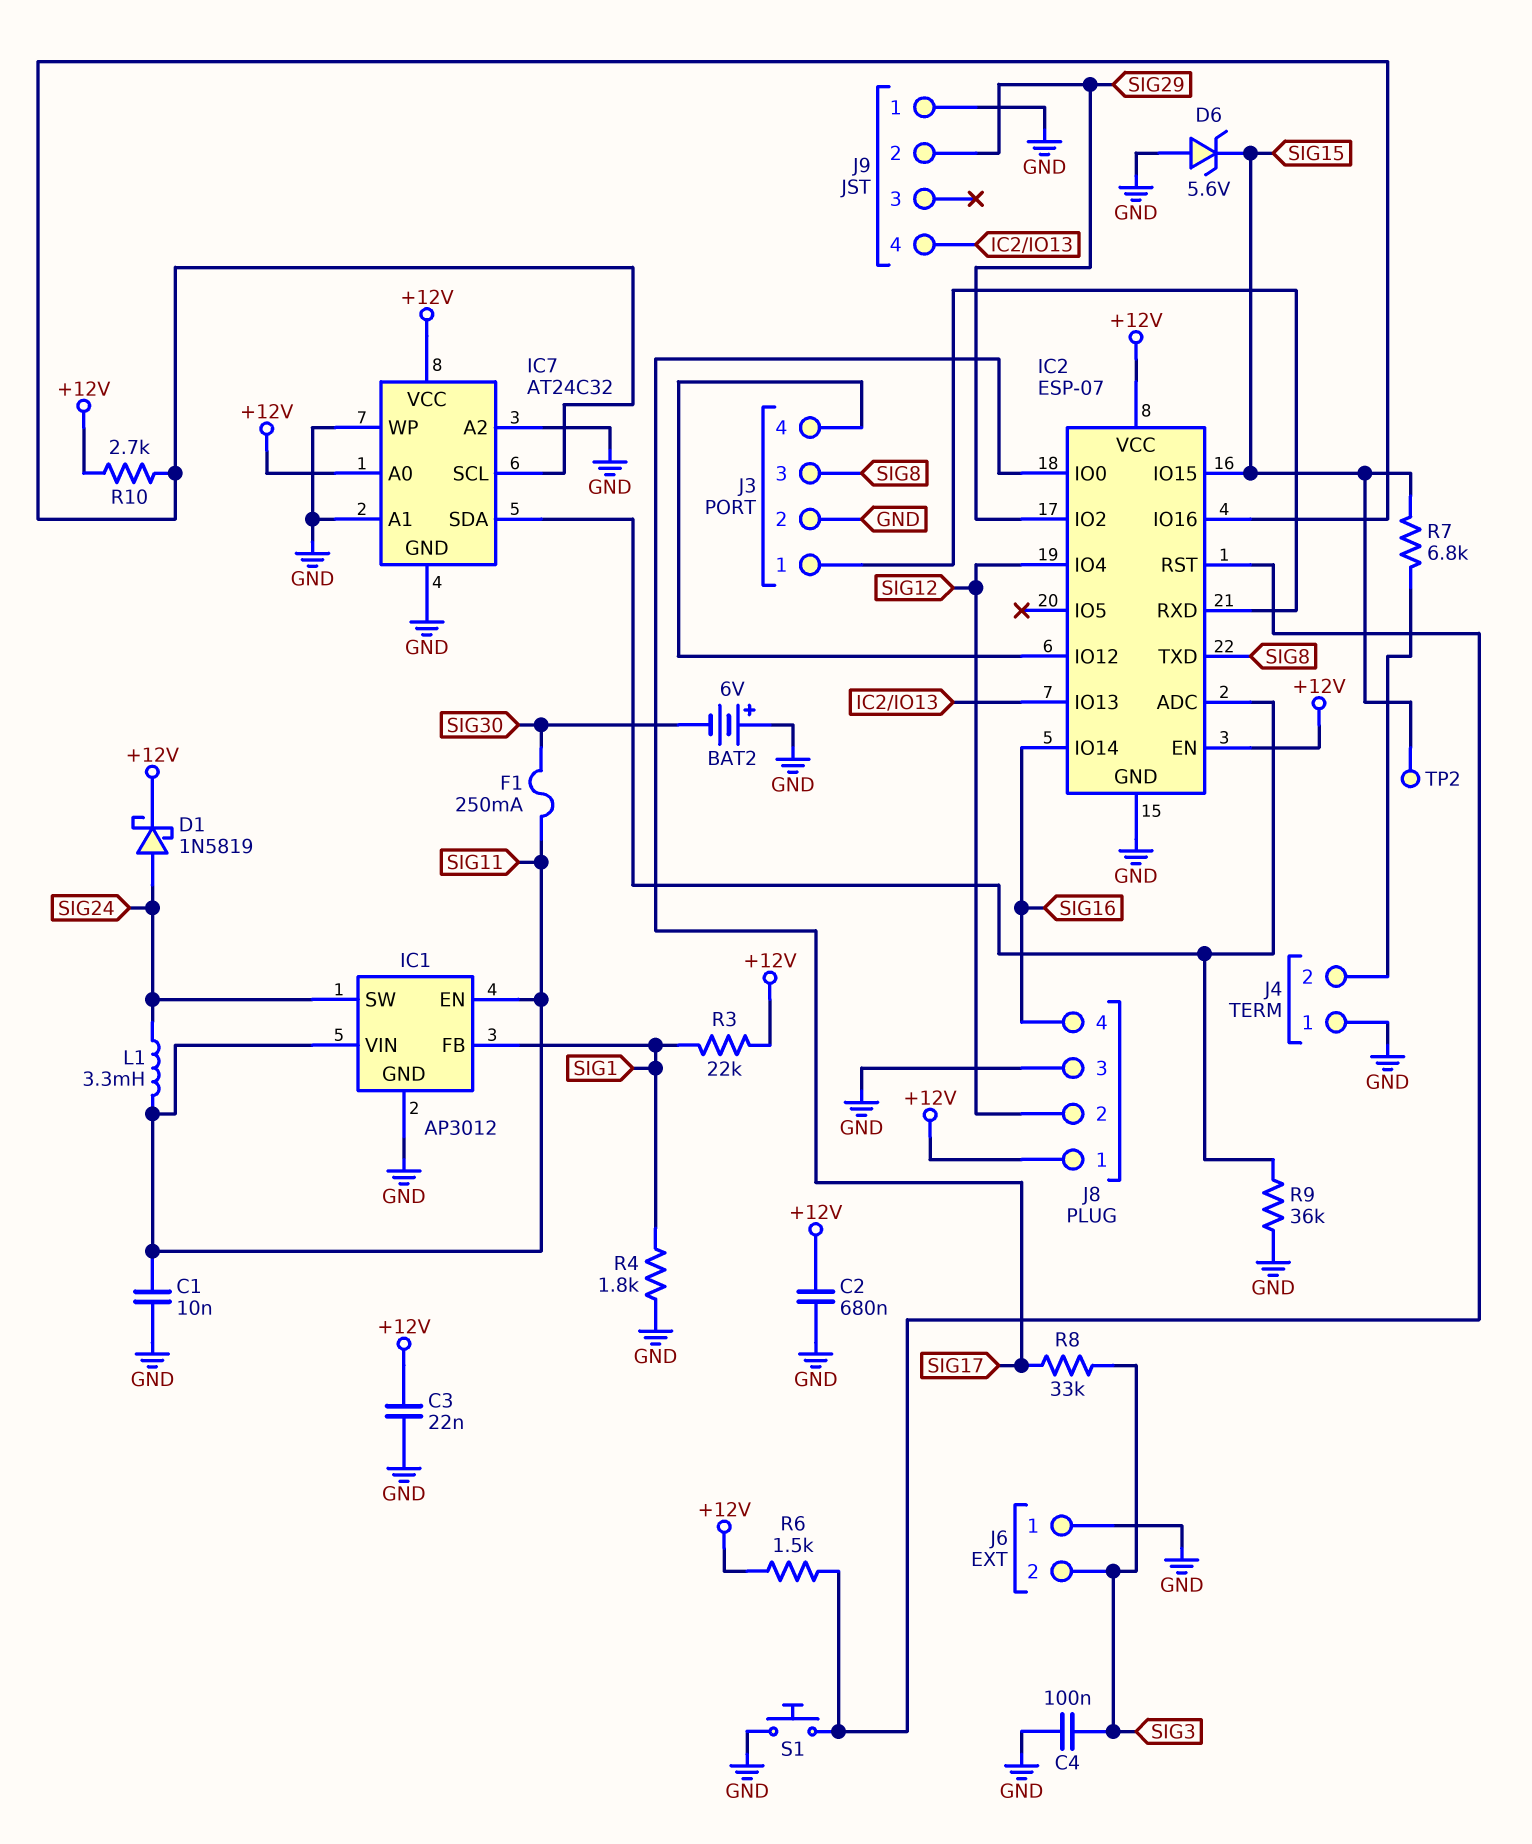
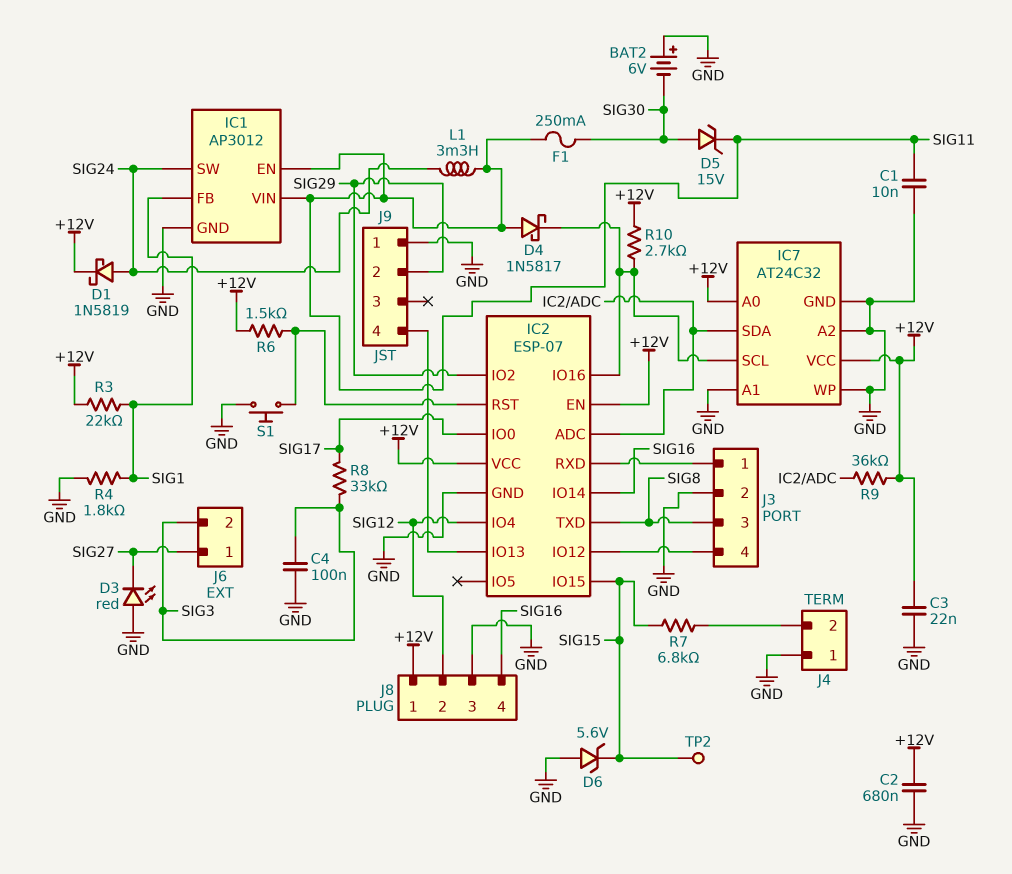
D3: none -> LED red (A GND, K SIG27)
D4: none -> schottky 1N5817 (A SIG11, K IC2/IO16)
D5: none -> zener 15V (A SIG30, K SIG11)
J6 pin 1: GND -> SIG27
R9: 36k (GND, IC2/ADC) -> 36k (+12V, IC2/ADC)

